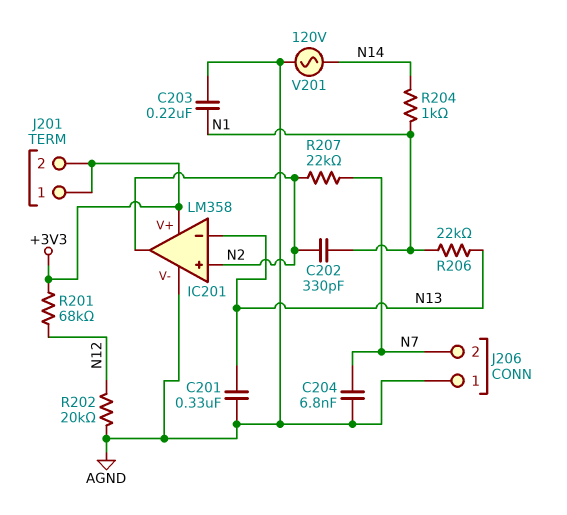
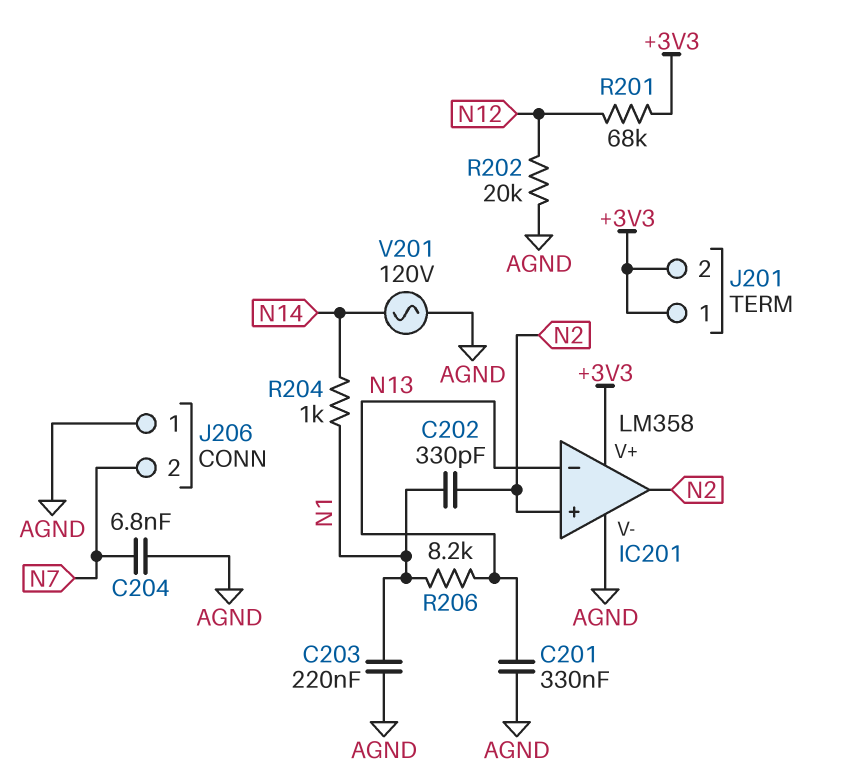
R206: 22k (N1, N13) -> 8.2k (N1, N13)
R207: 22k (N2, N7) -> none

